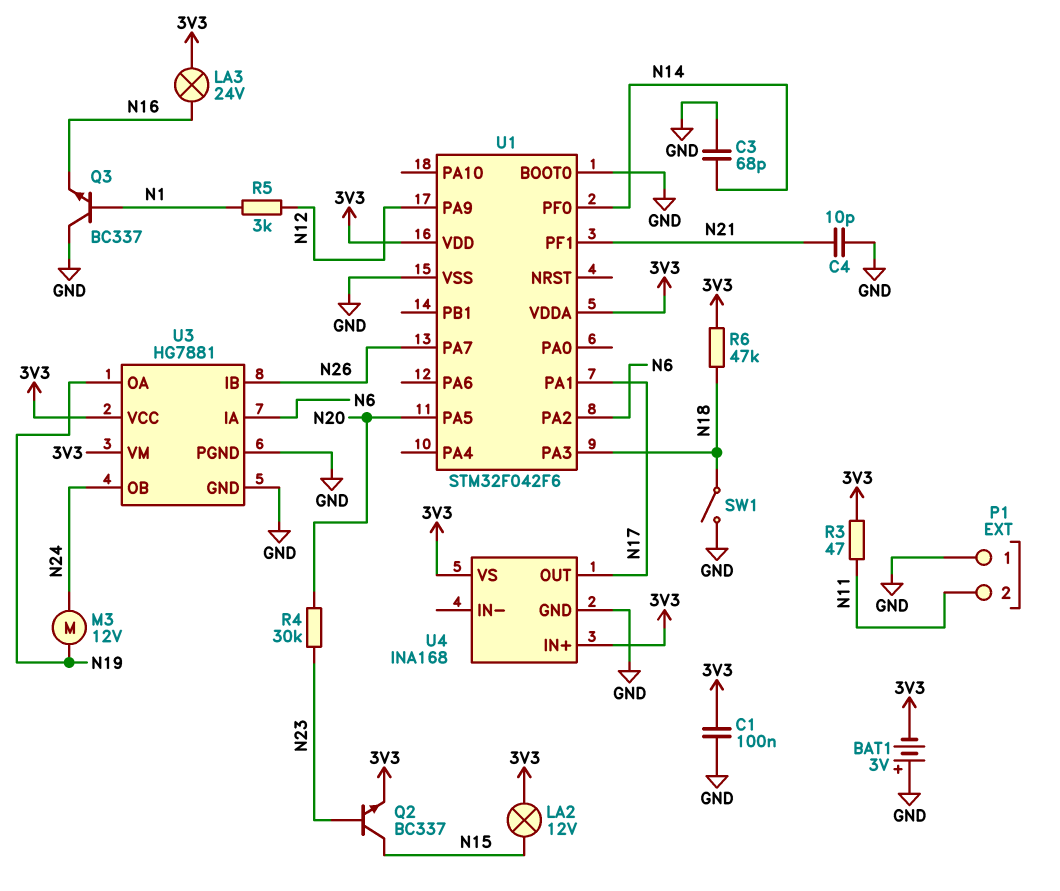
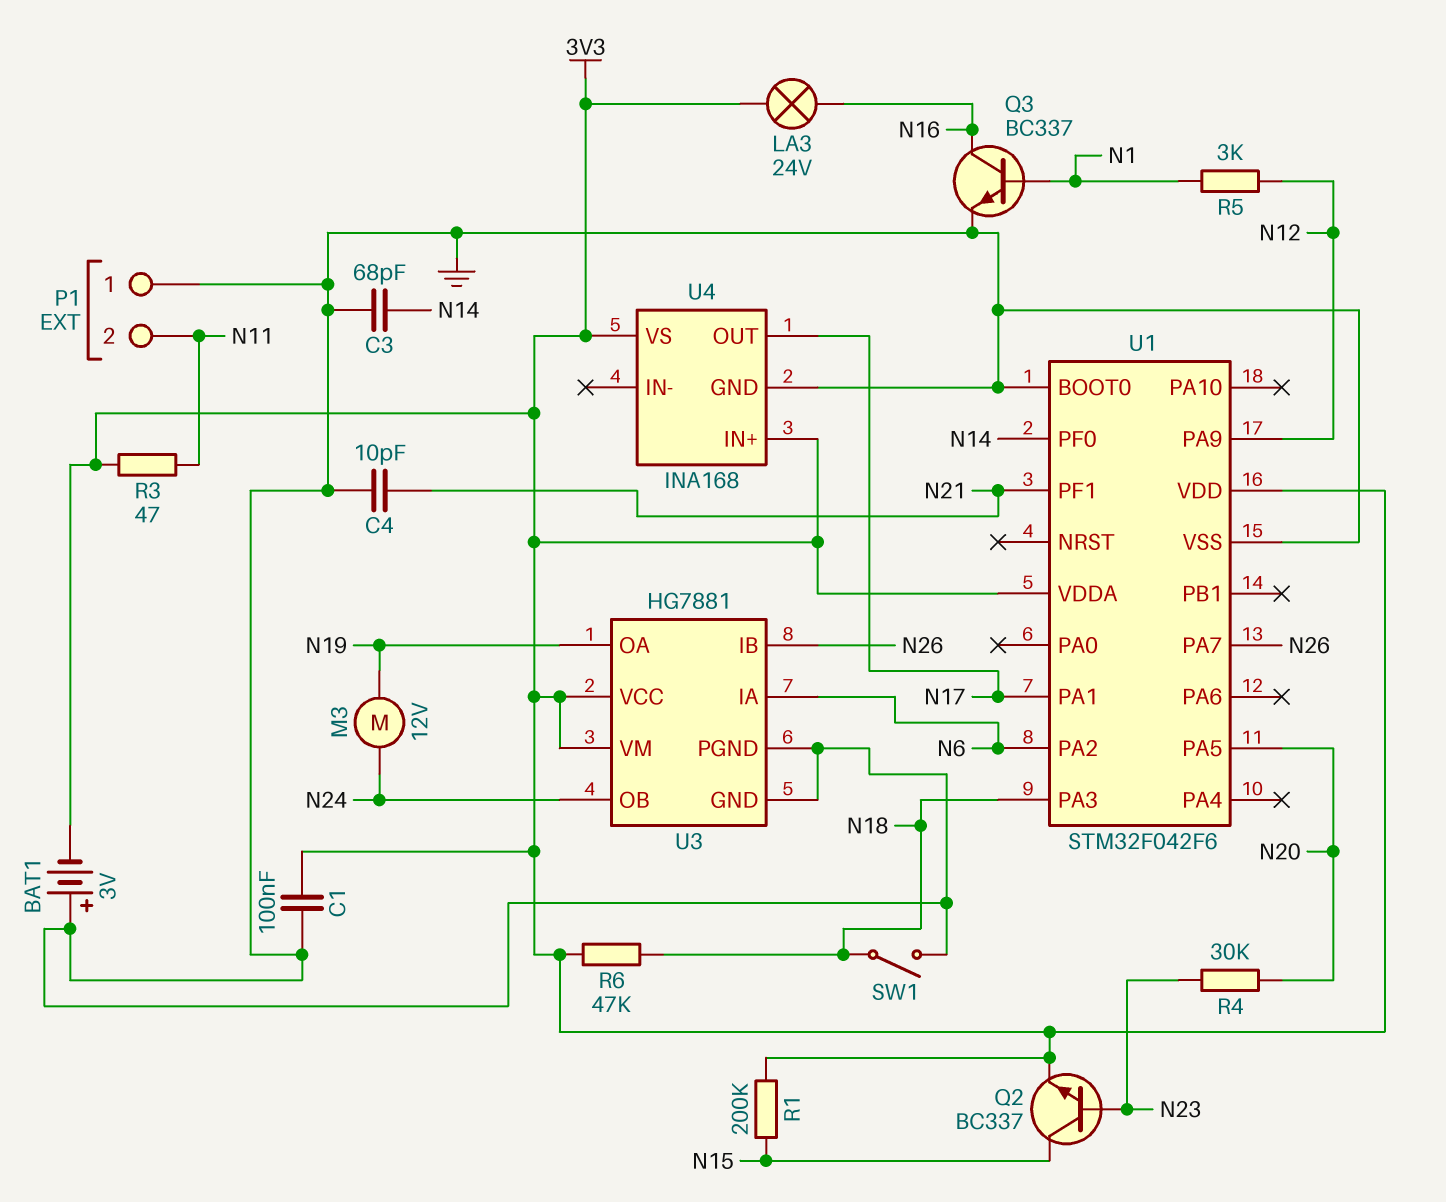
LA2: lamp 12V (3V3, N15) -> none
Q3: NPN BC337 (B N1, C GND, E N16) -> NPN BC337 (B N1, C N16, E GND)
R1: none -> 200k (3V3, N15)

